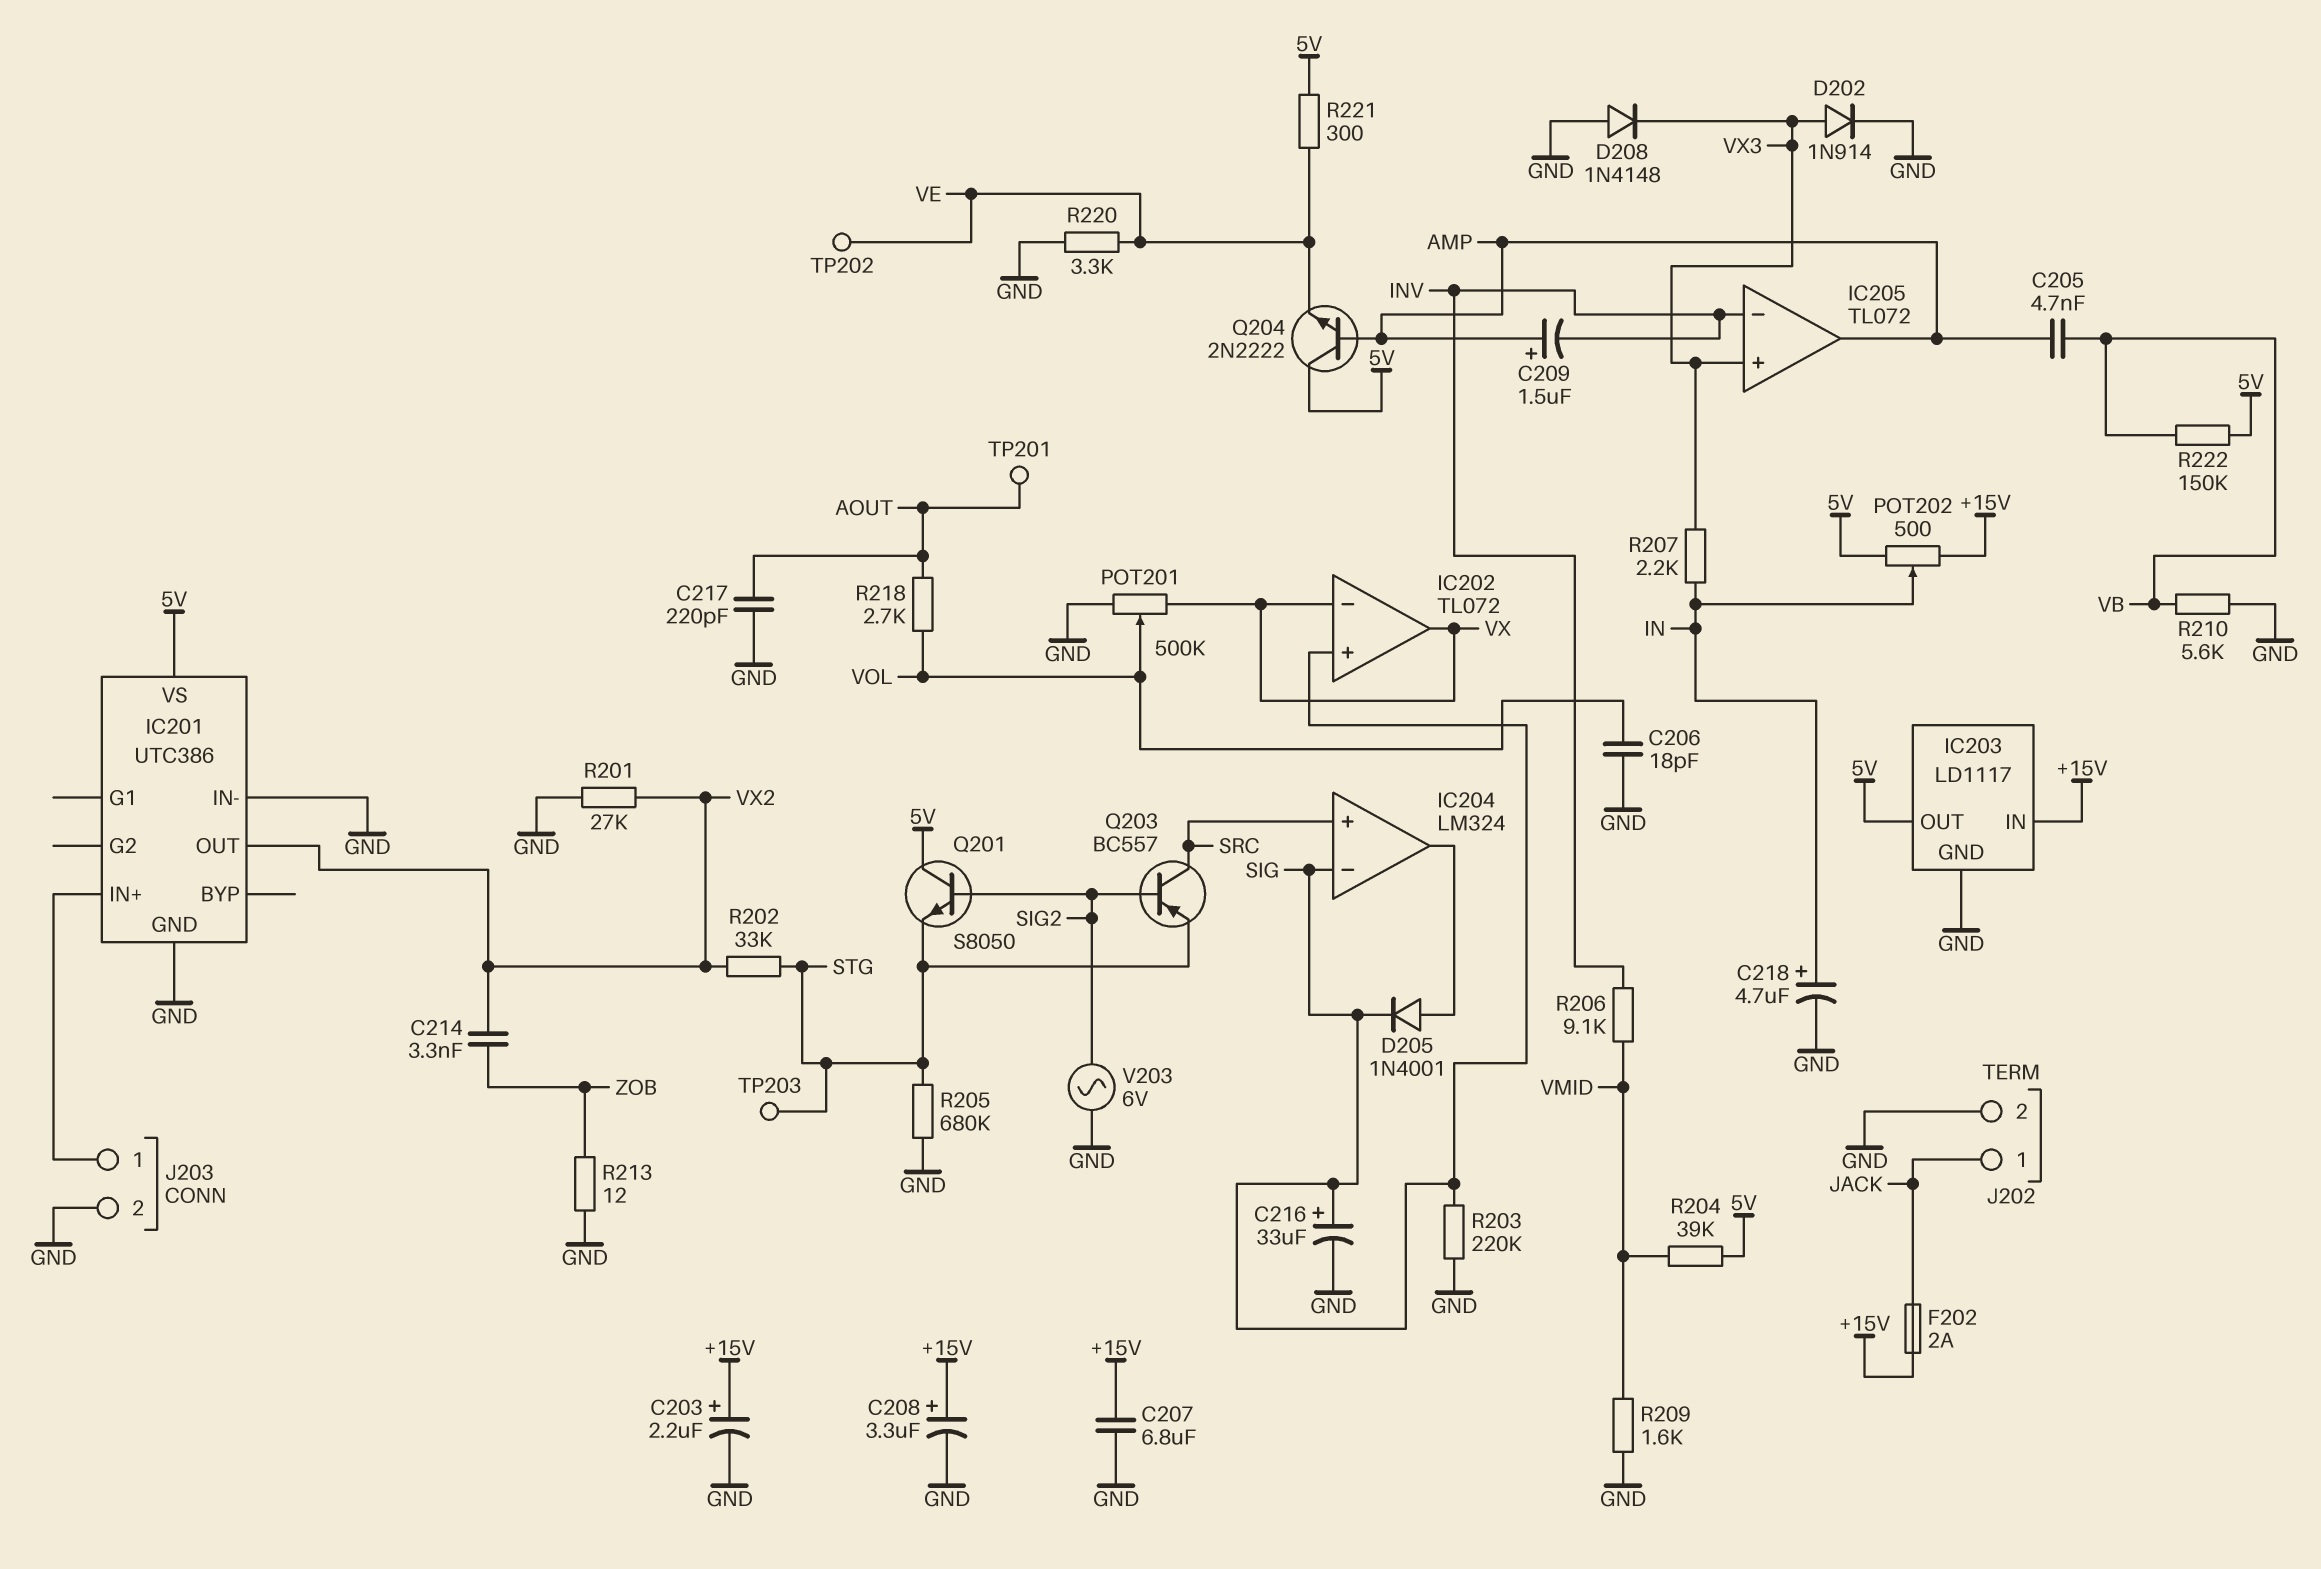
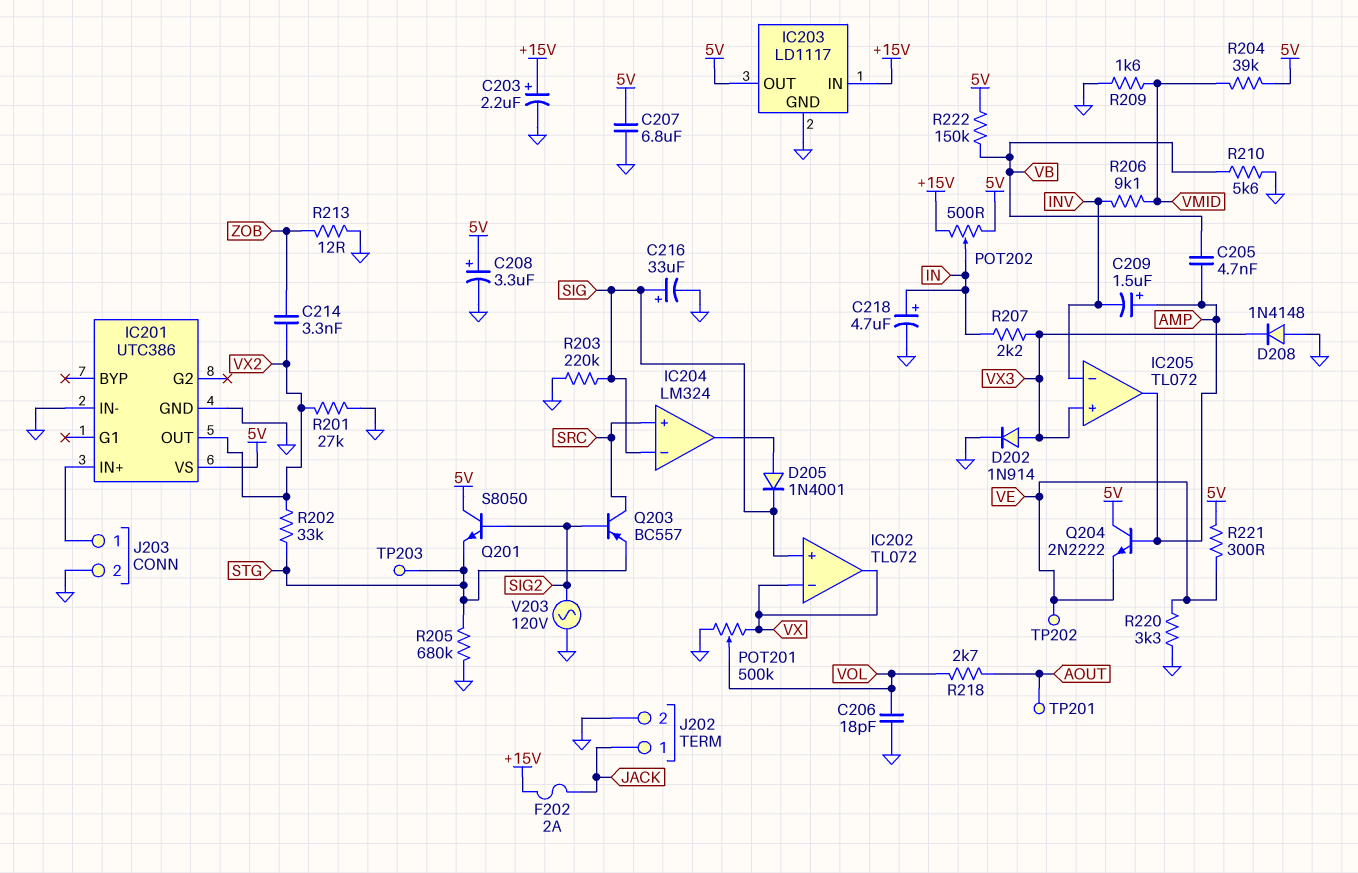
C207: 6.8uF (+15V, GND) -> 6.8uF (5V, GND)
C208: 3.3uF (plus +15V, minus GND) -> 3.3uF (plus 5V, minus GND)
C217: 220pF (AOUT, GND) -> none
V203: AC 6V (GND, SIG2) -> AC 120V (GND, SIG2)

